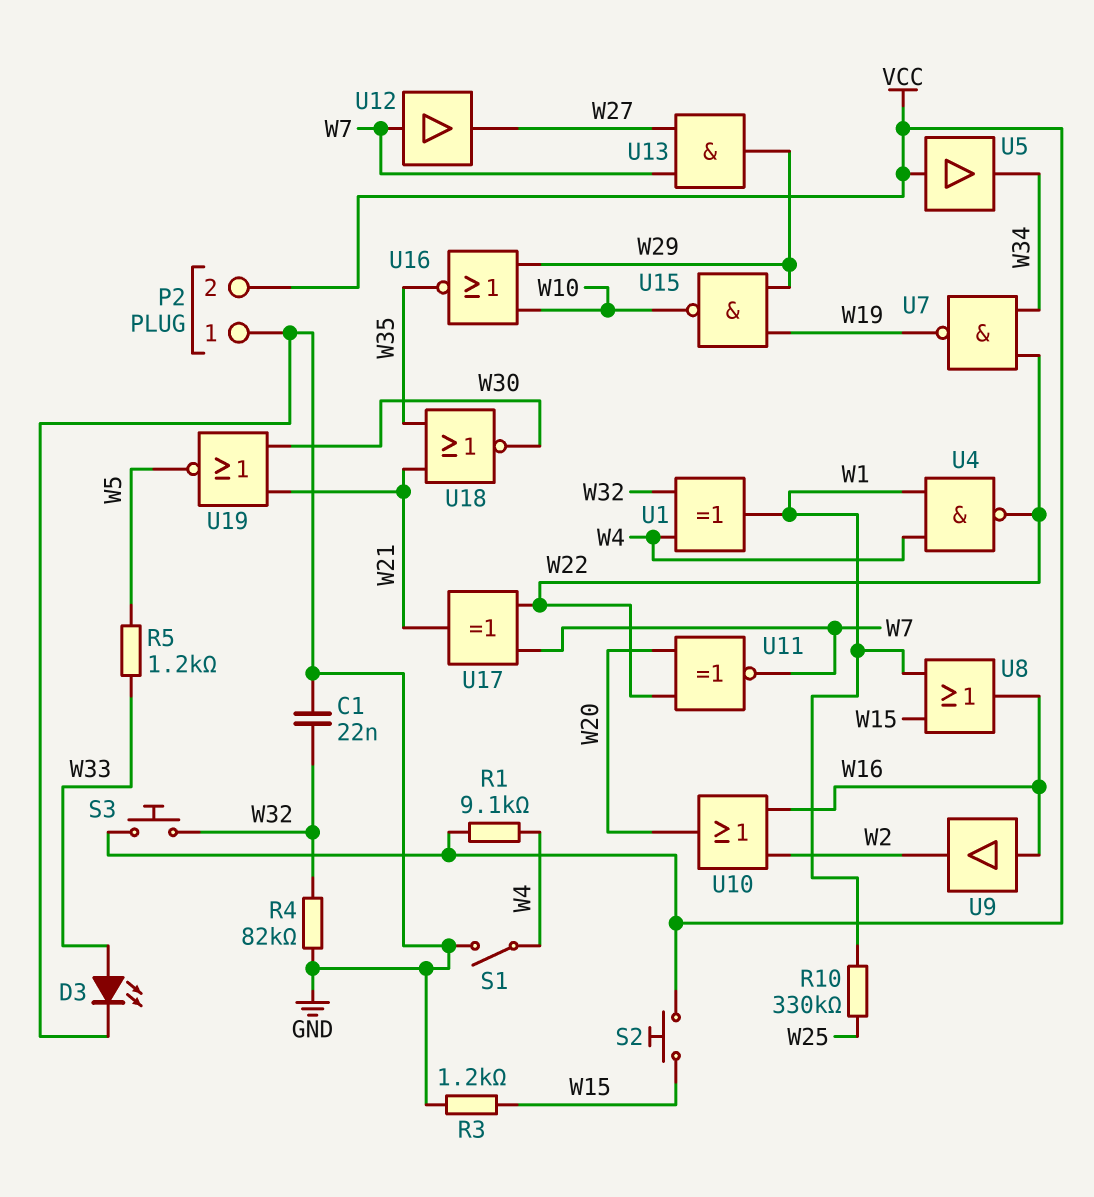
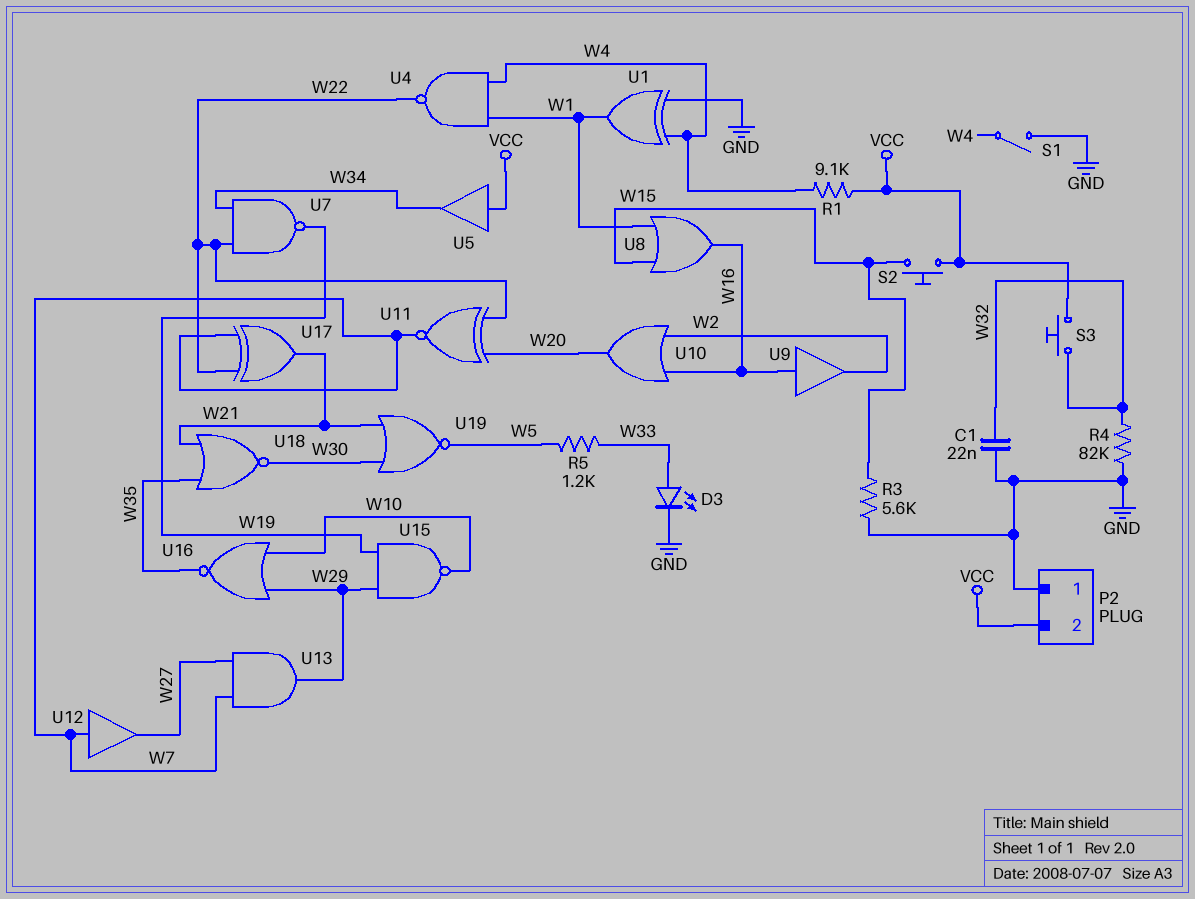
R3: 1.2k (GND, W15) -> 5.6k (GND, W15)
R10: 330k (W1, W25) -> none
U1: XOR (in W4, in W32, out W1) -> XOR (in GND, in W4, out W1)

